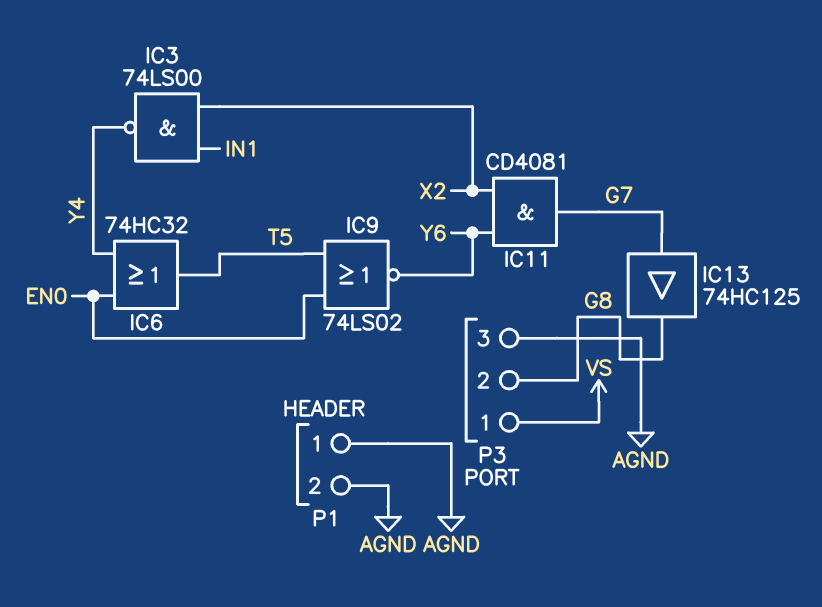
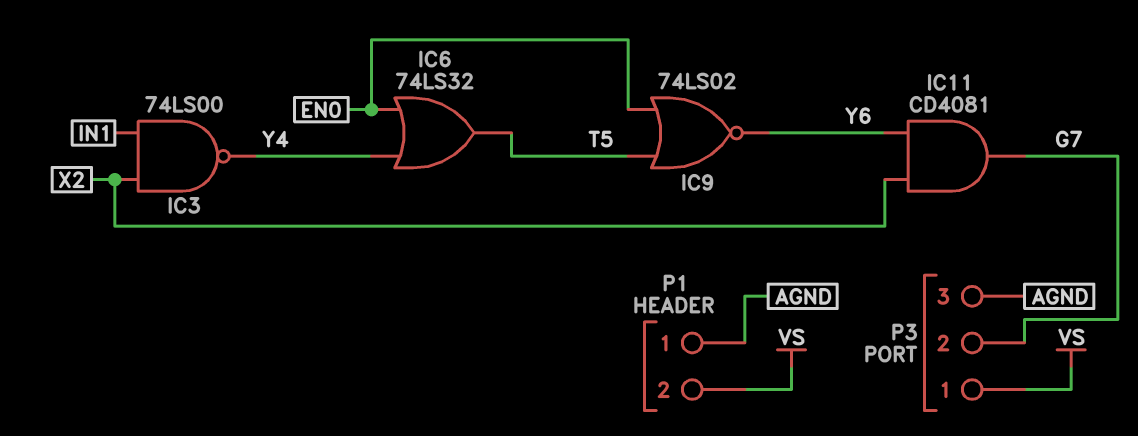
IC6: OR 74HC32 (in EN0, in Y4, out T5) -> OR 74LS32 (in EN0, in Y4, out T5)
IC13: buffer 74HC125 (in G7, out G8) -> none
P1 pin 2: AGND -> VS
P3 pin 2: G8 -> G7

